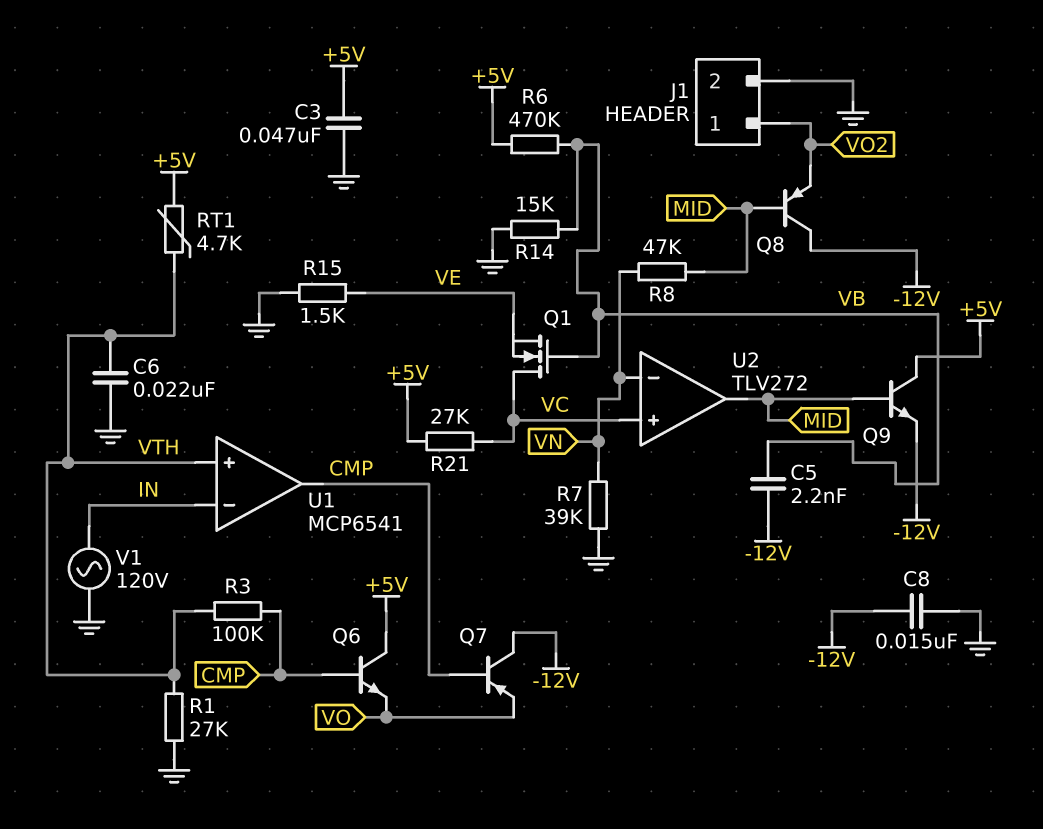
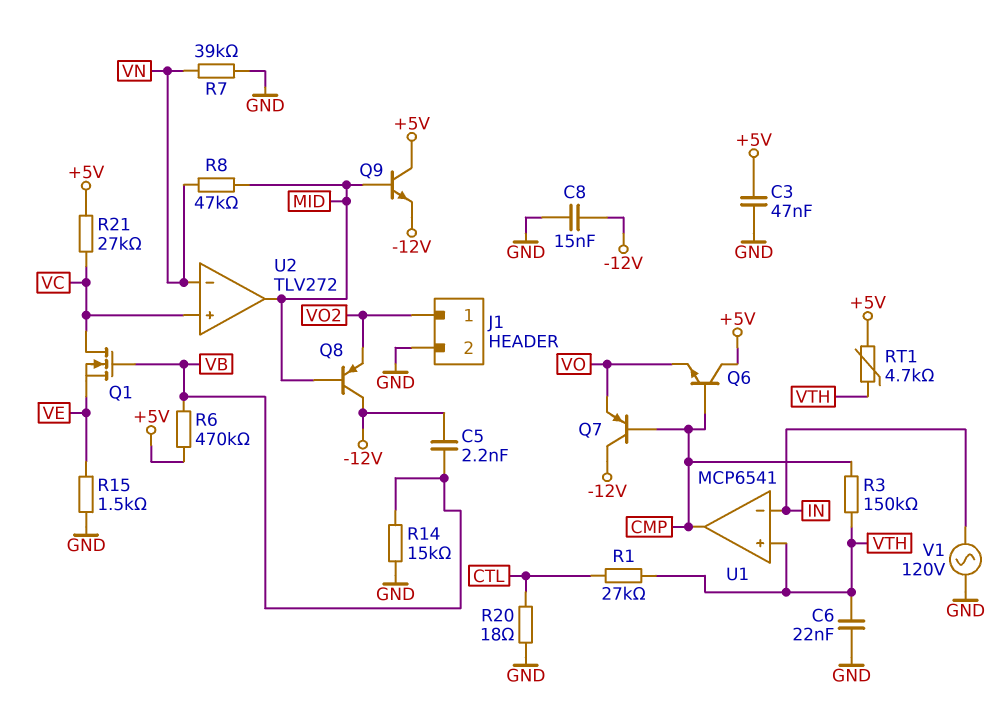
R1: 27k (GND, VTH) -> 27k (CTL, VTH)
R3: 100k (CMP, VTH) -> 150k (CMP, VTH)
R20: none -> 18 (CTL, GND)

